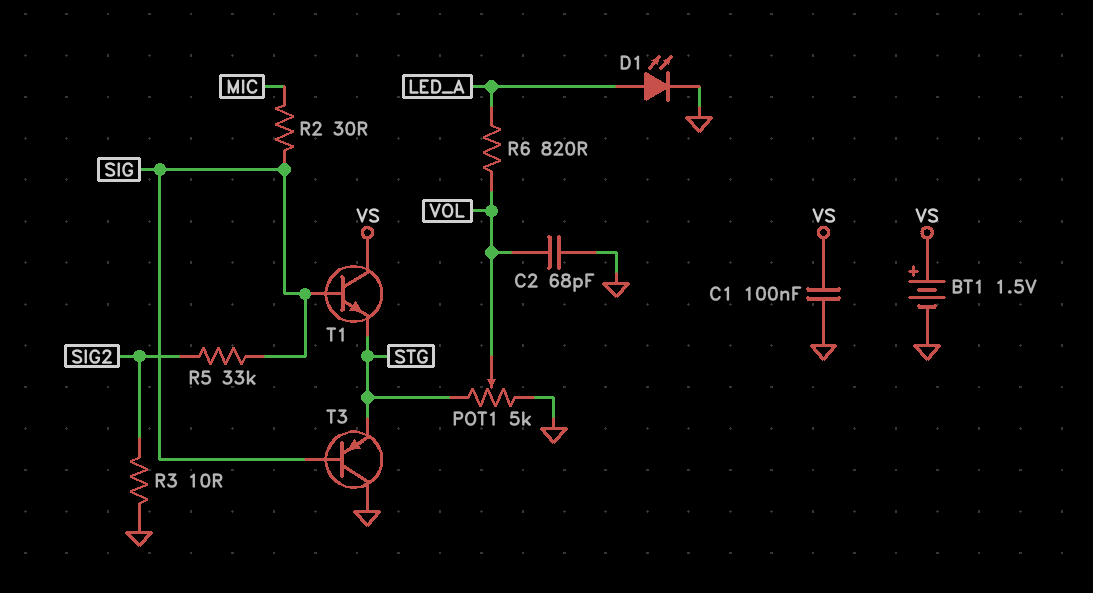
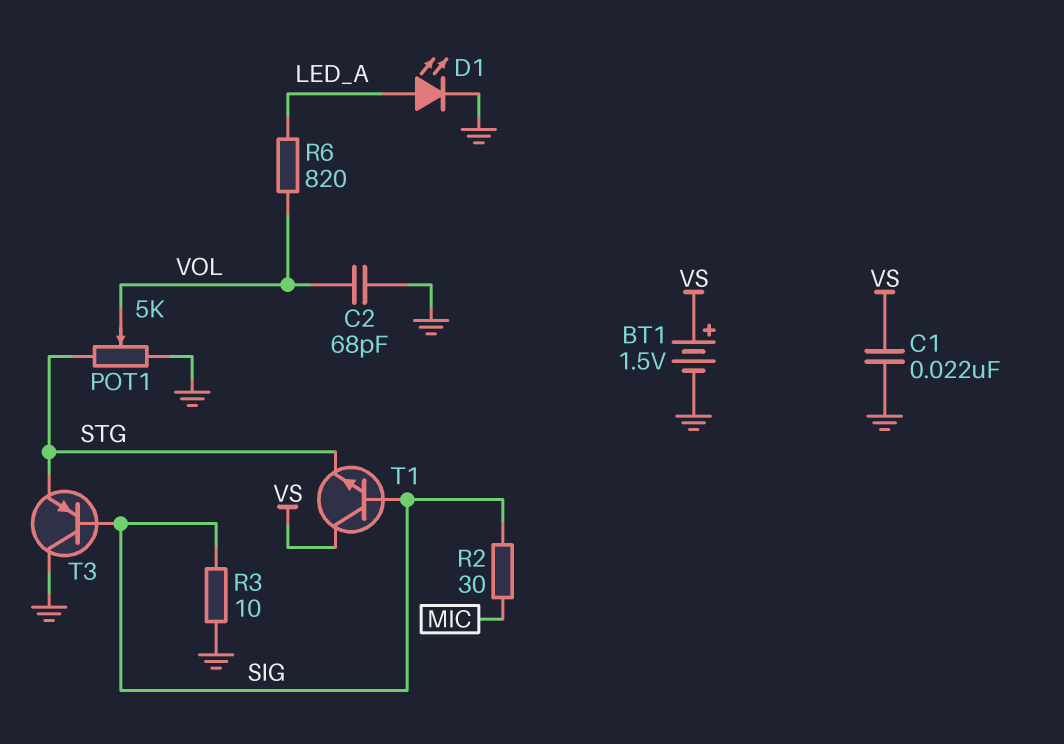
C1: 100nF (GND, VS) -> 22nF (GND, VS)
R3: 10 (GND, SIG2) -> 10 (GND, SIG)
R5: 33k (SIG, SIG2) -> none

